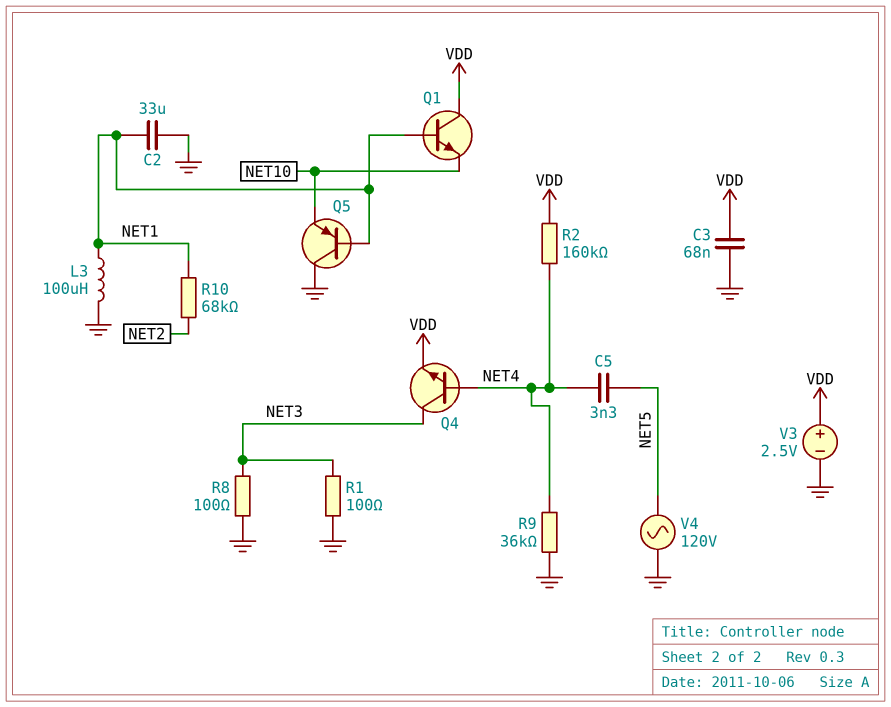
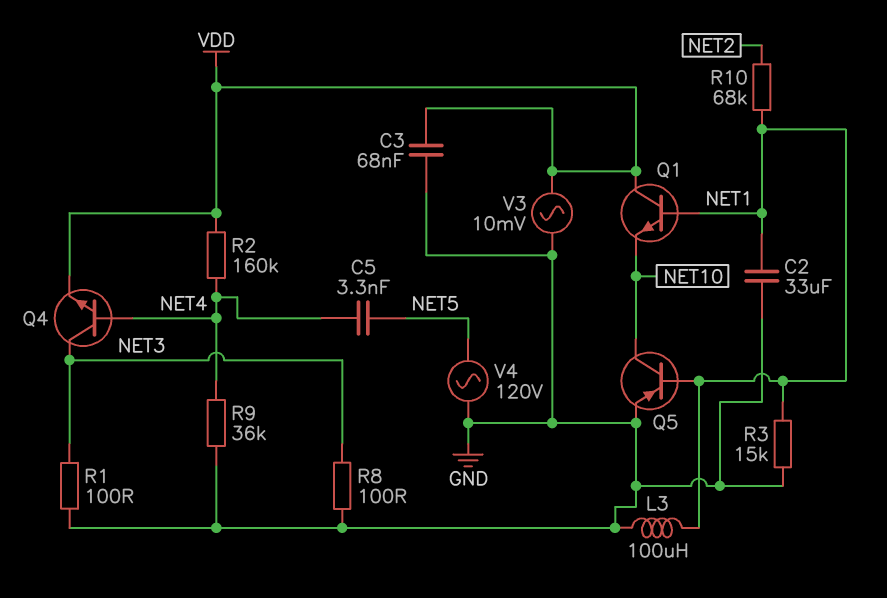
Q5: PNP (B NET1, C GND, E NET10) -> PNP (B NET1, C NET10, E GND)
R3: none -> 15k (GND, NET1)
V3: 2.5V (plus VDD, minus GND) -> AC 10mV (GND, VDD)

